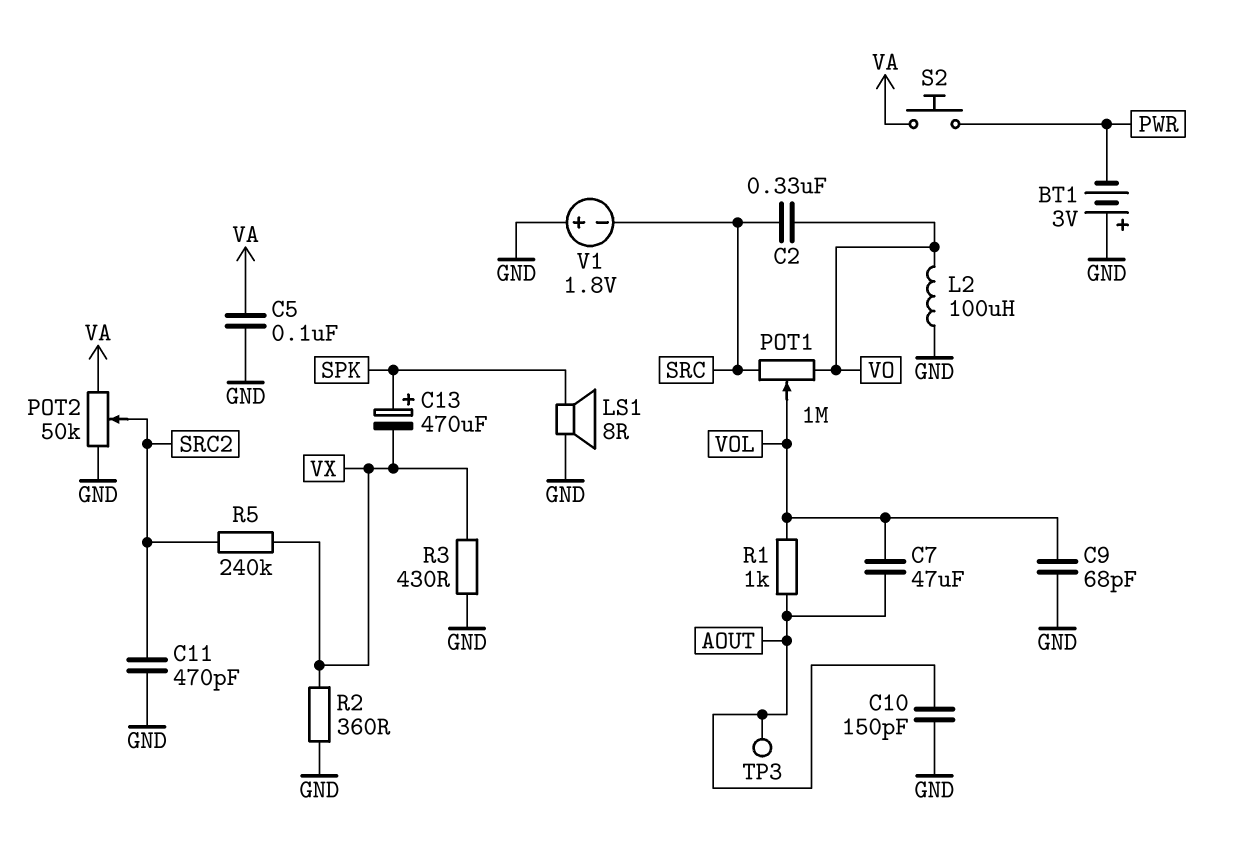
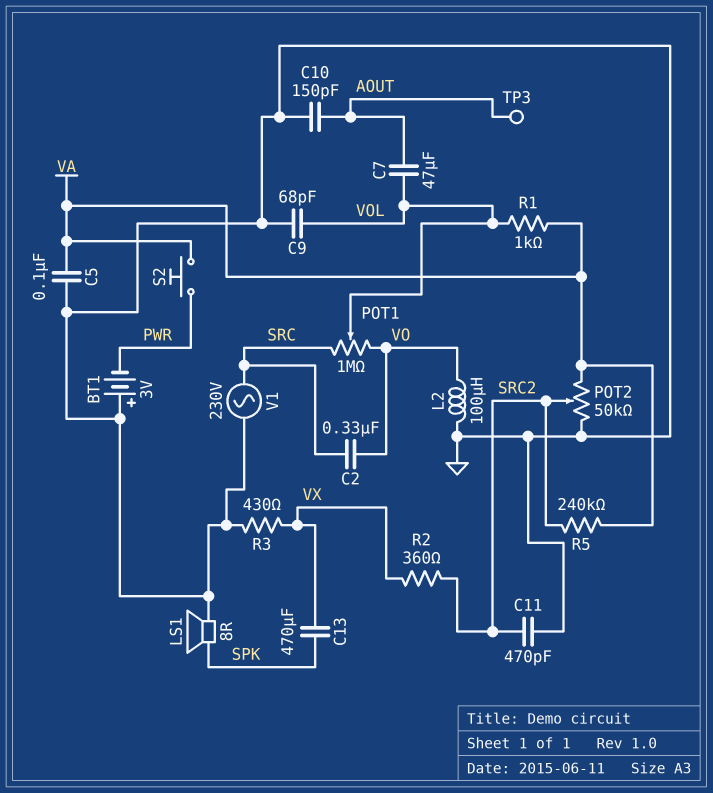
C13: 470uF (plus SPK, minus VX) -> 470uF (SPK, VX)
R1: 1k (AOUT, VOL) -> 1k (VA, VOL)
R2: 360 (GND, VX) -> 360 (SRC2, VX)
R5: 240k (SRC2, VX) -> 240k (SRC2, VA)
V1: 1.8V (plus GND, minus SRC) -> AC 230V (GND, SRC)

